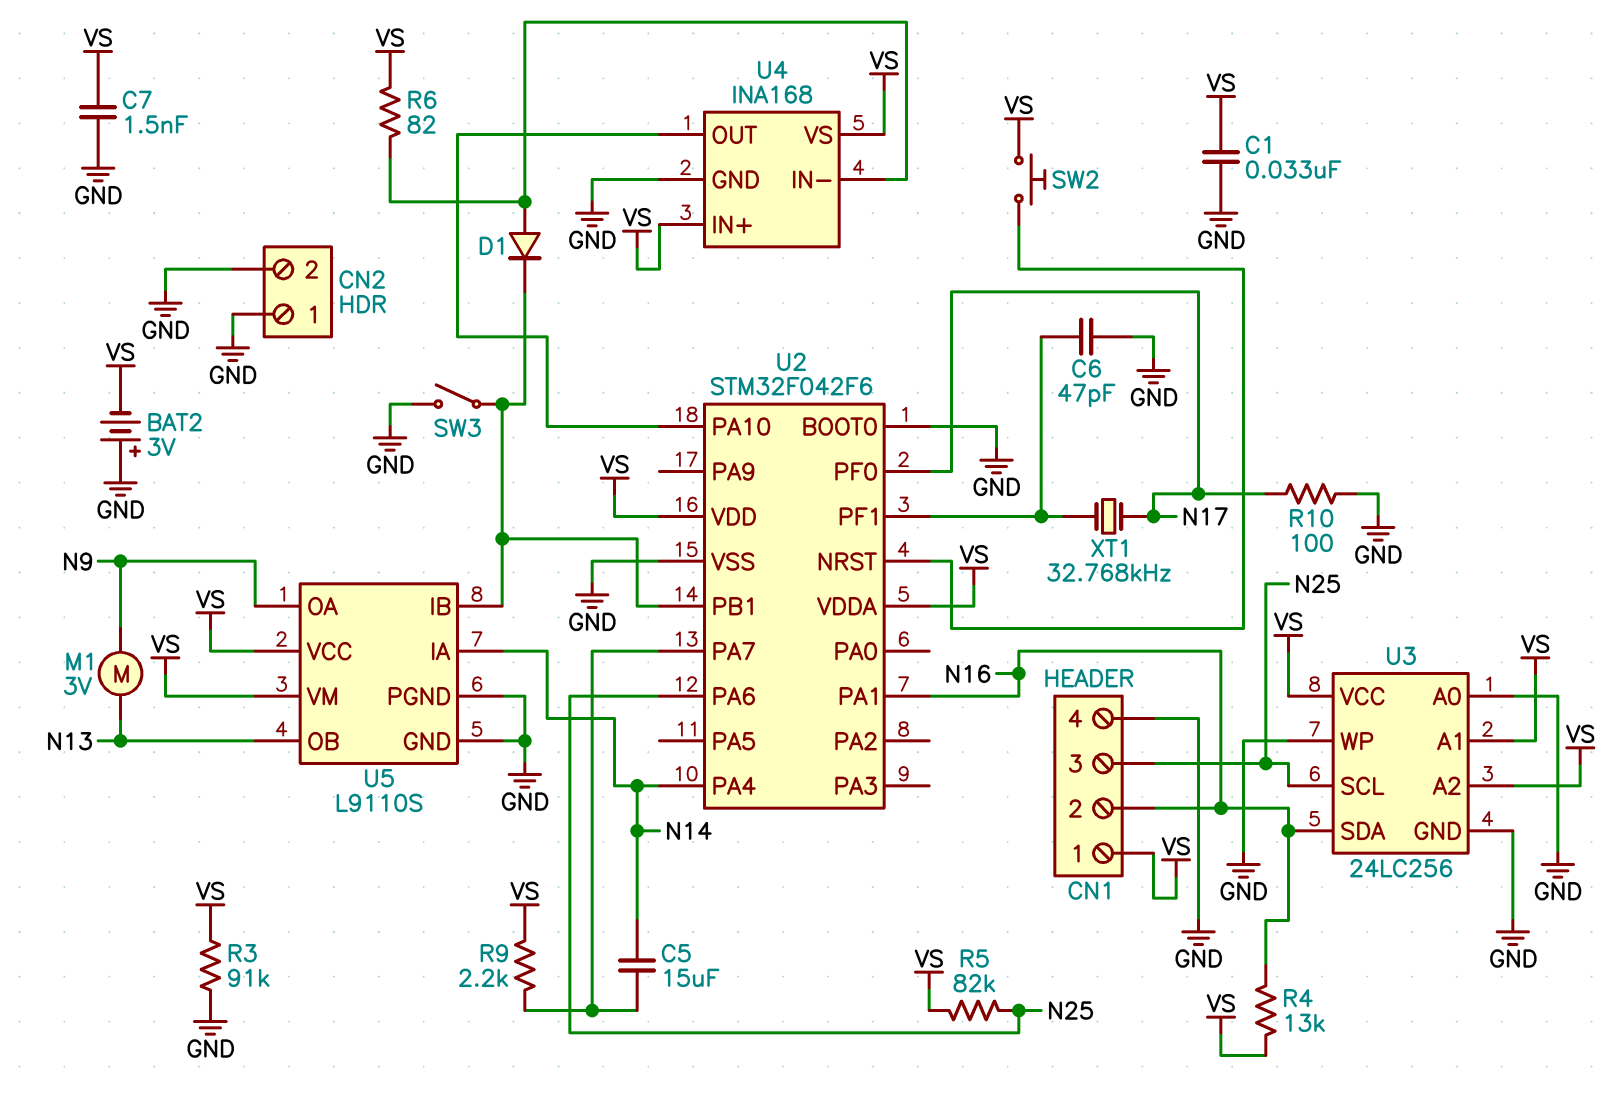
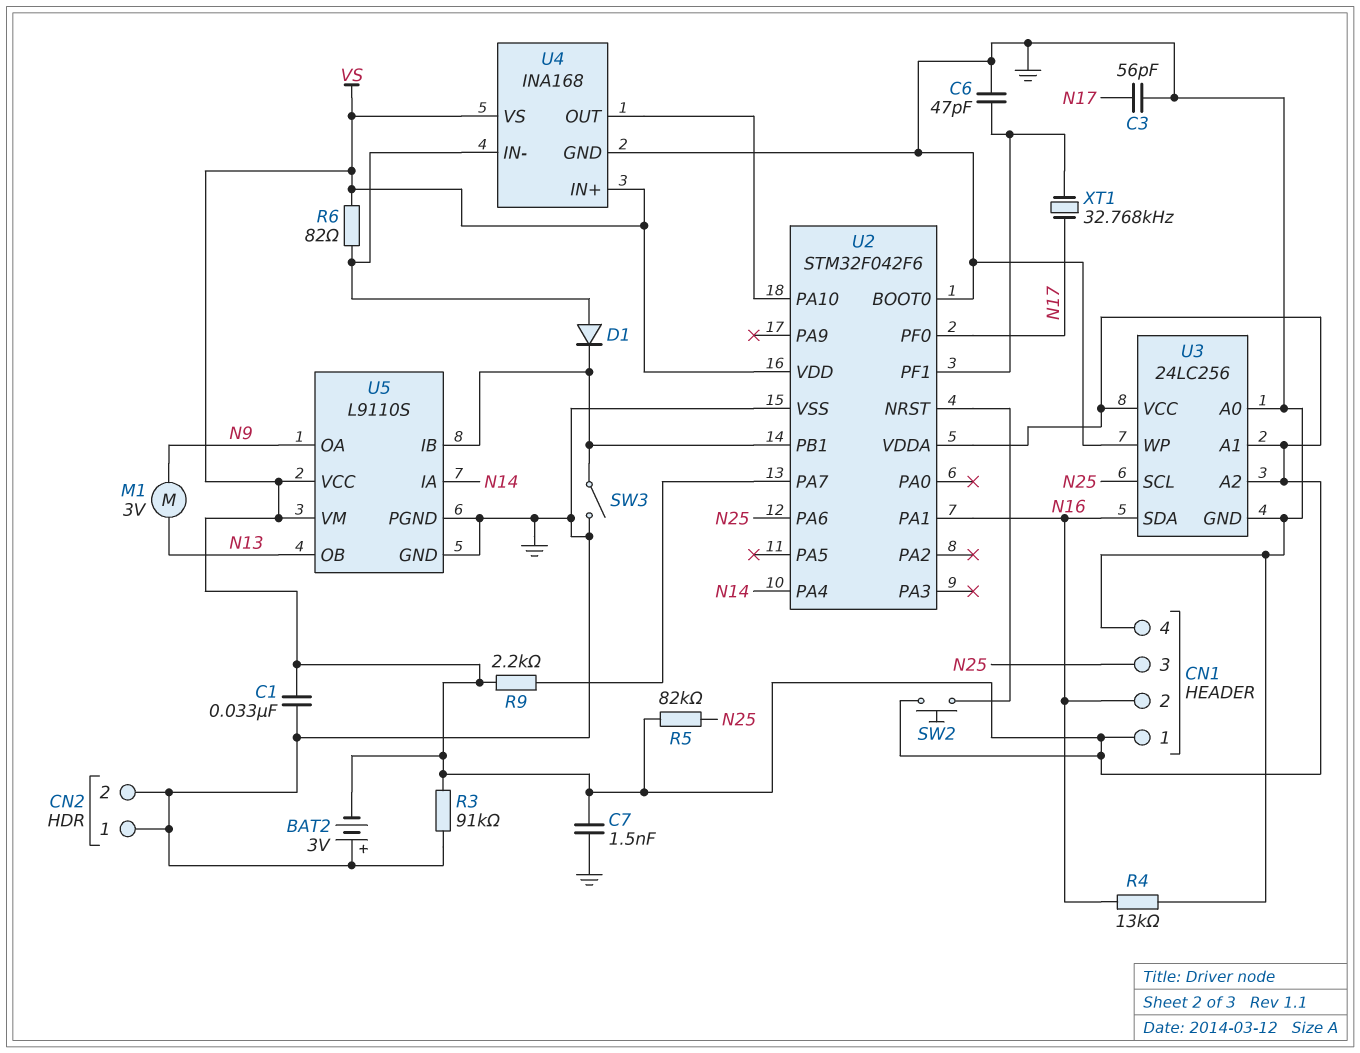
C3: none -> 56pF (GND, N17)
C5: 15uF (N14, U2/PA7) -> none
R4: 13k (N16, VS) -> 13k (GND, N16)
R10: 100 (GND, N17) -> none

